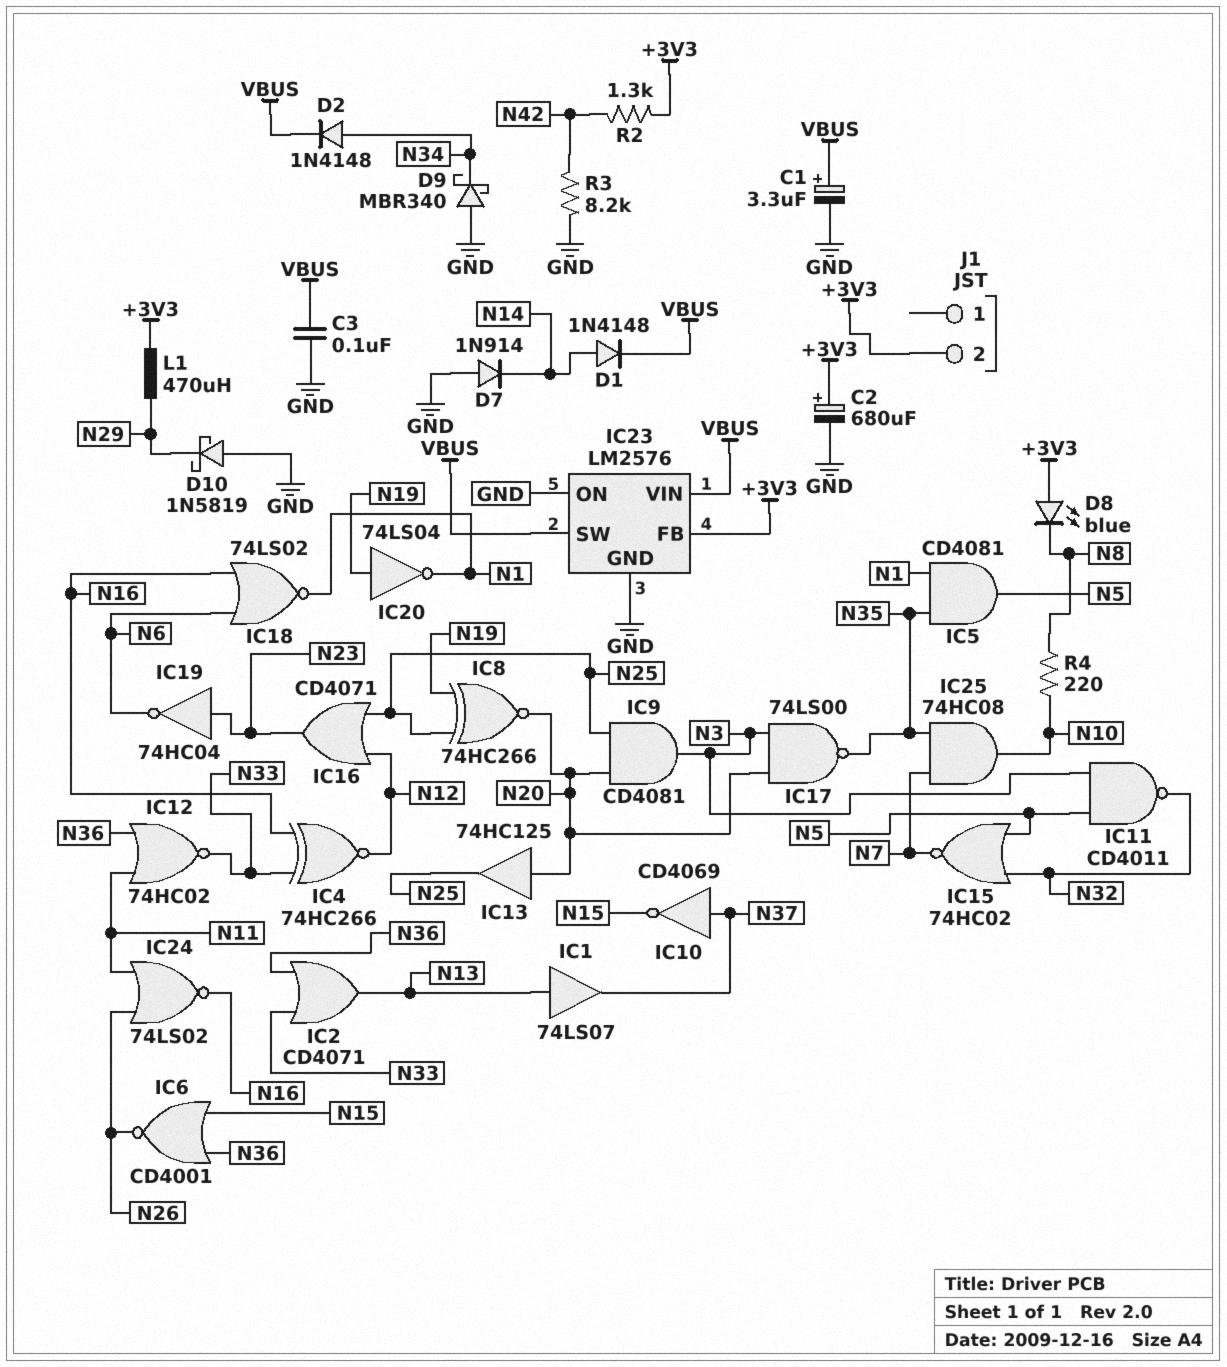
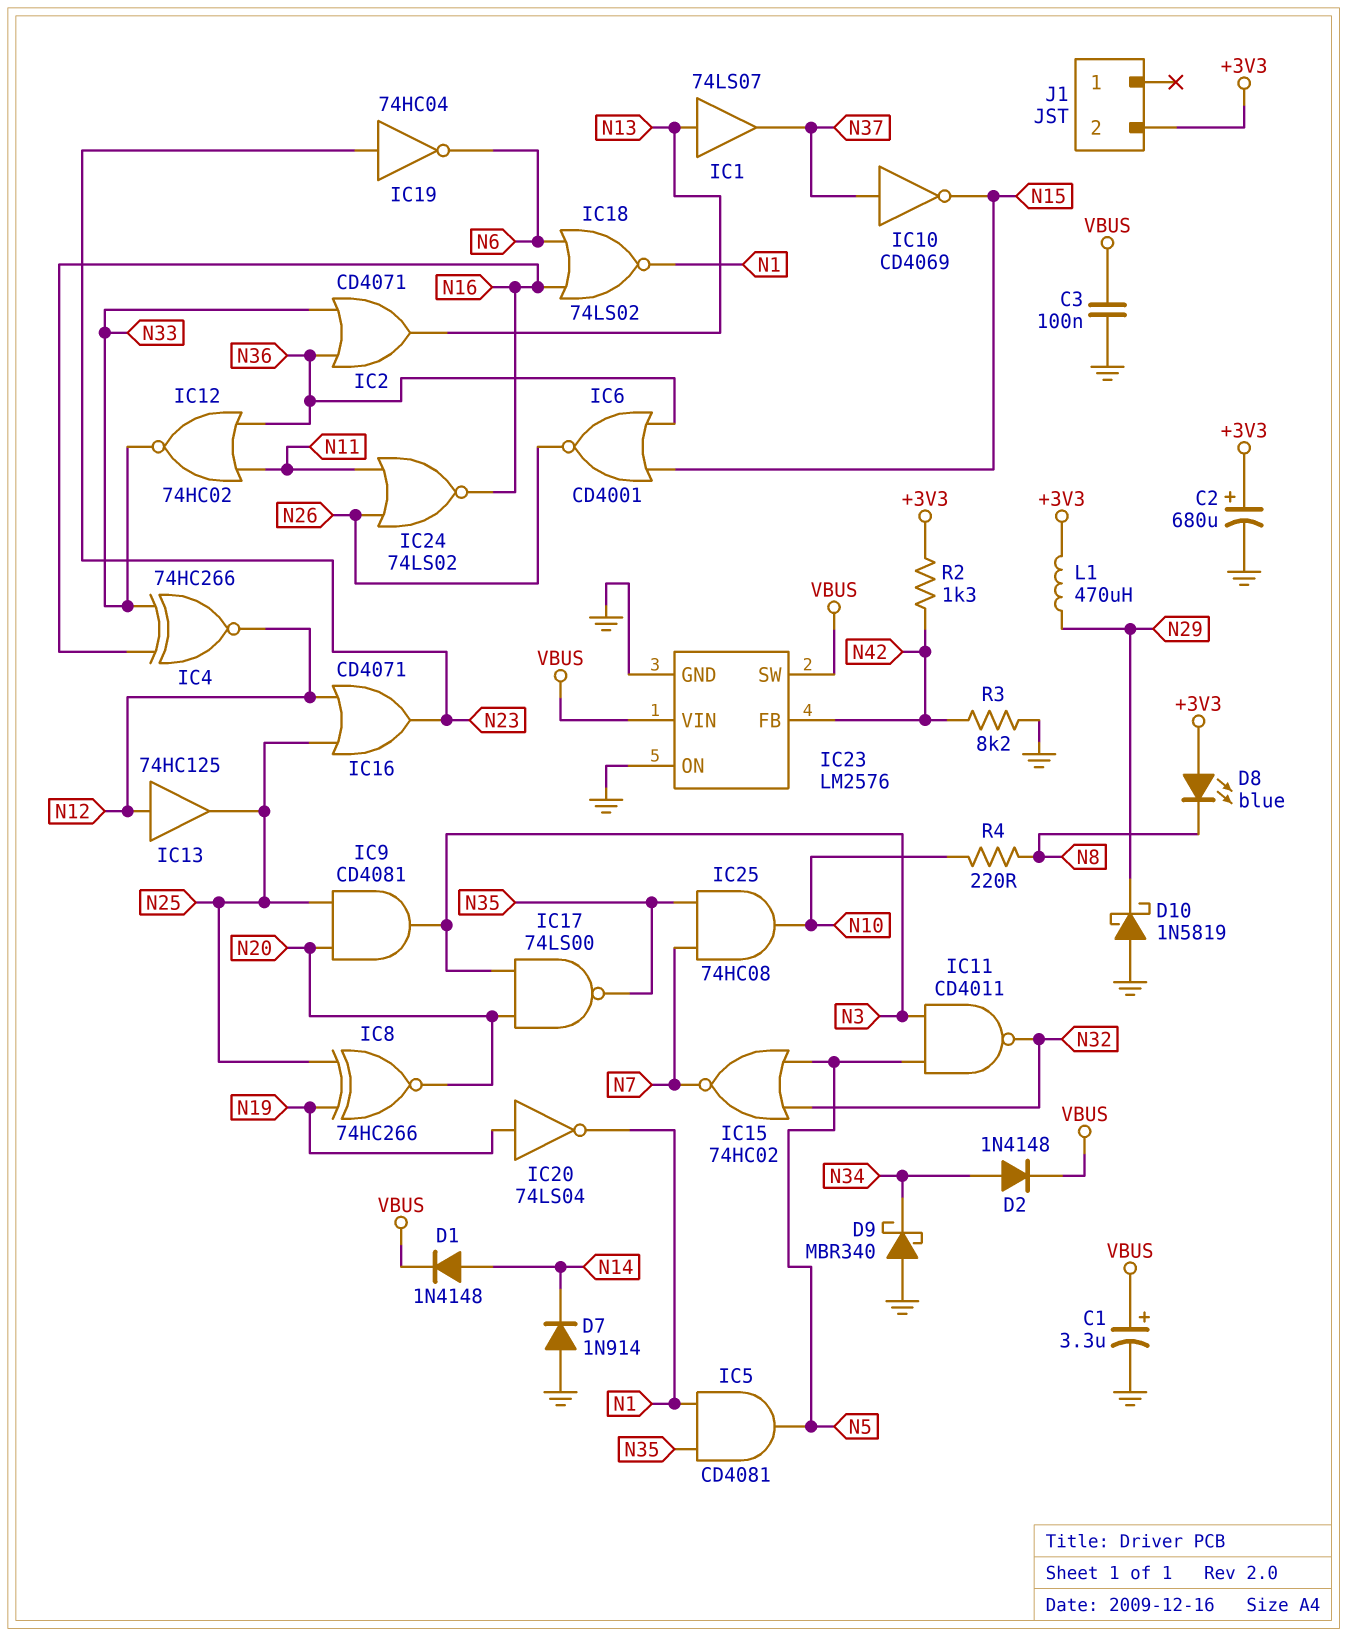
IC13: buffer 74HC125 (in N20, out N25) -> buffer 74HC125 (in N12, out N25)
IC23 pin FB: +3V3 -> N42

